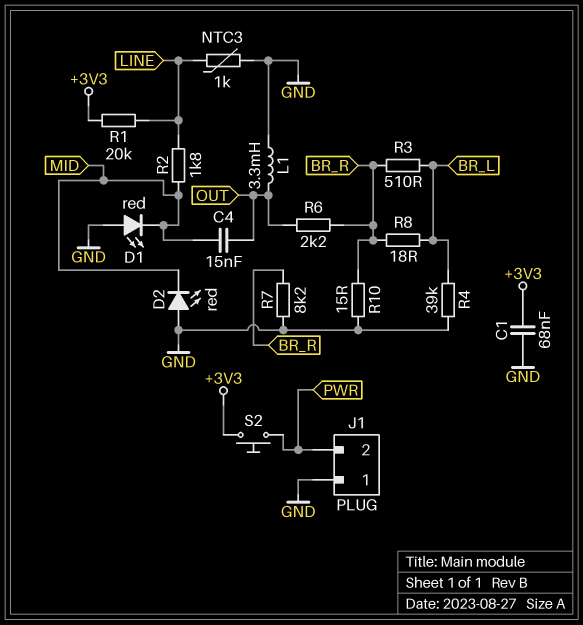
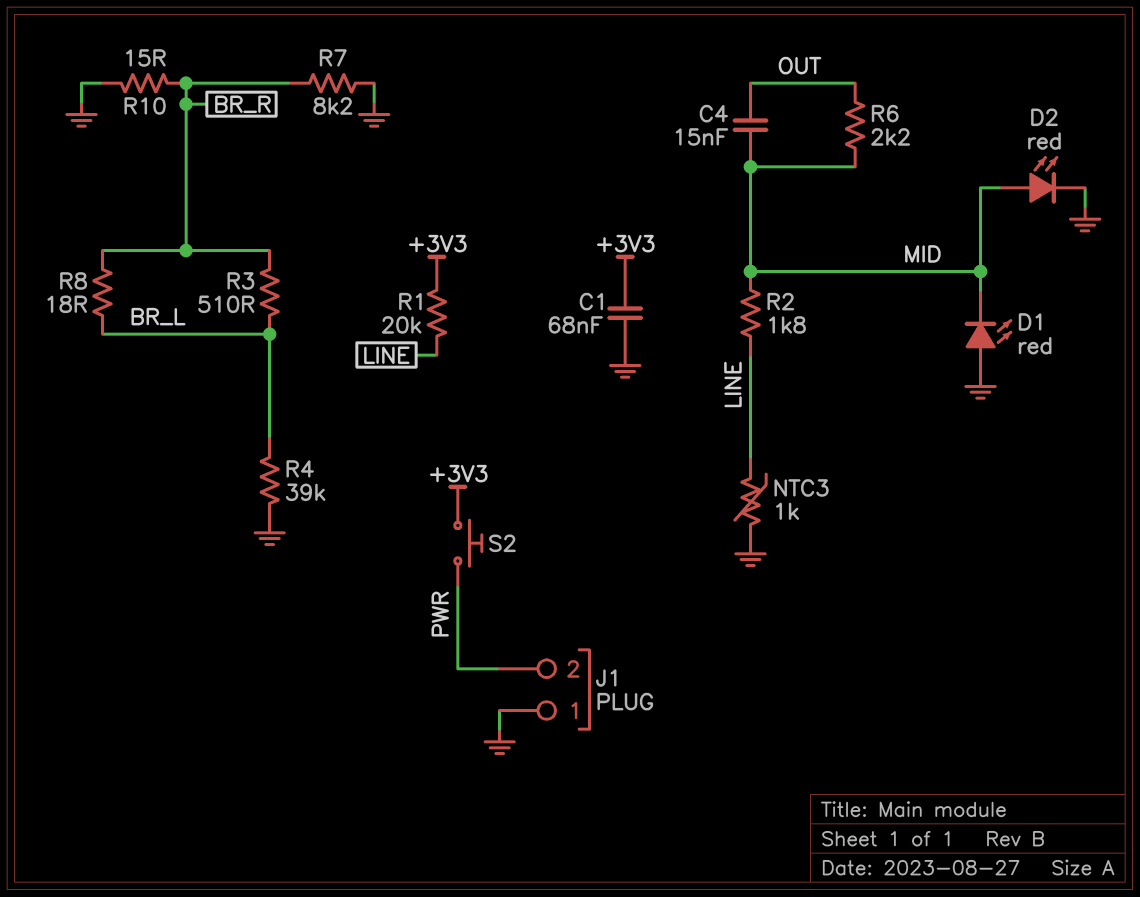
D2: LED red (A GND, K MID) -> LED red (A MID, K GND)
L1: 3.3mH (GND, OUT) -> none
R6: 2.2k (BR_R, OUT) -> 2.2k (MID, OUT)

